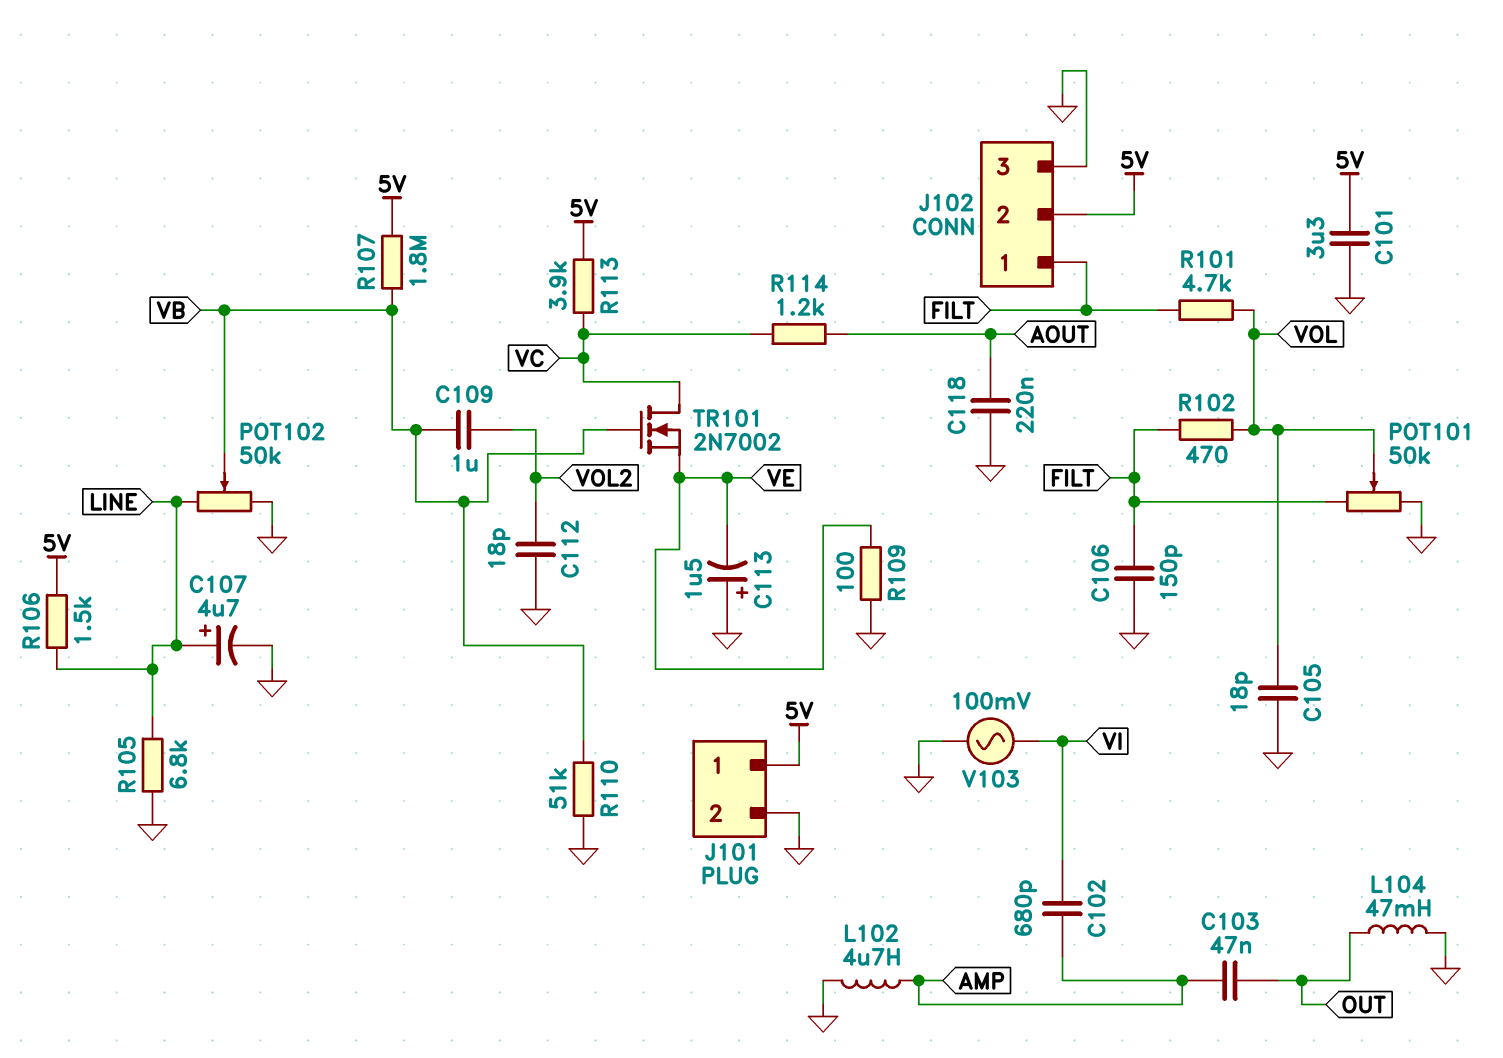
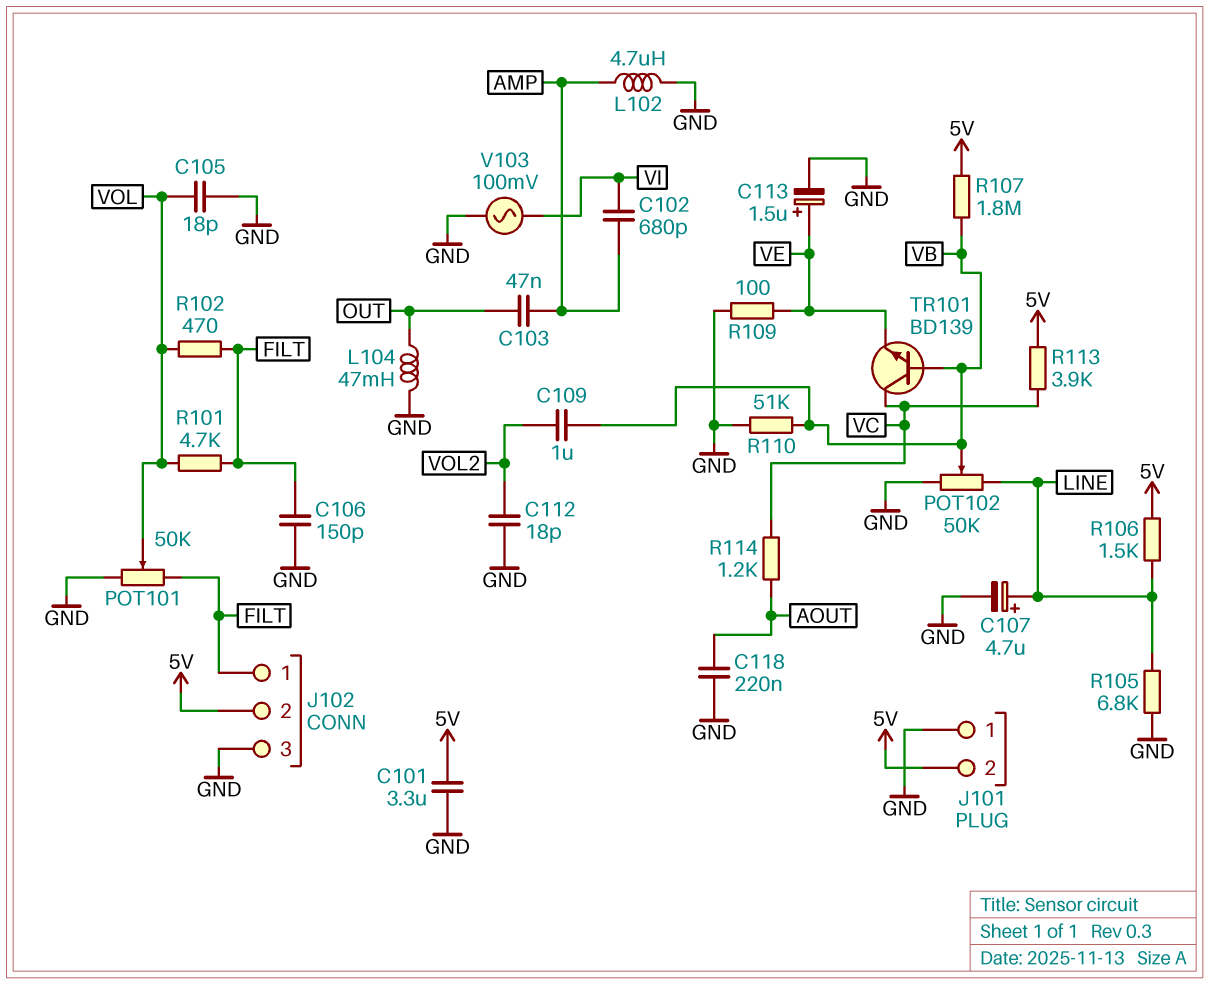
C113: 1.5uF (plus GND, minus VE) -> 1.5uF (plus VE, minus GND)
J101 pin 1: 5V -> GND
J101 pin 2: GND -> 5V
TR101: NMOS 2N7002 (G VB, D VC, S VE) -> NPN BD139 (B VB, C VC, E VE)

